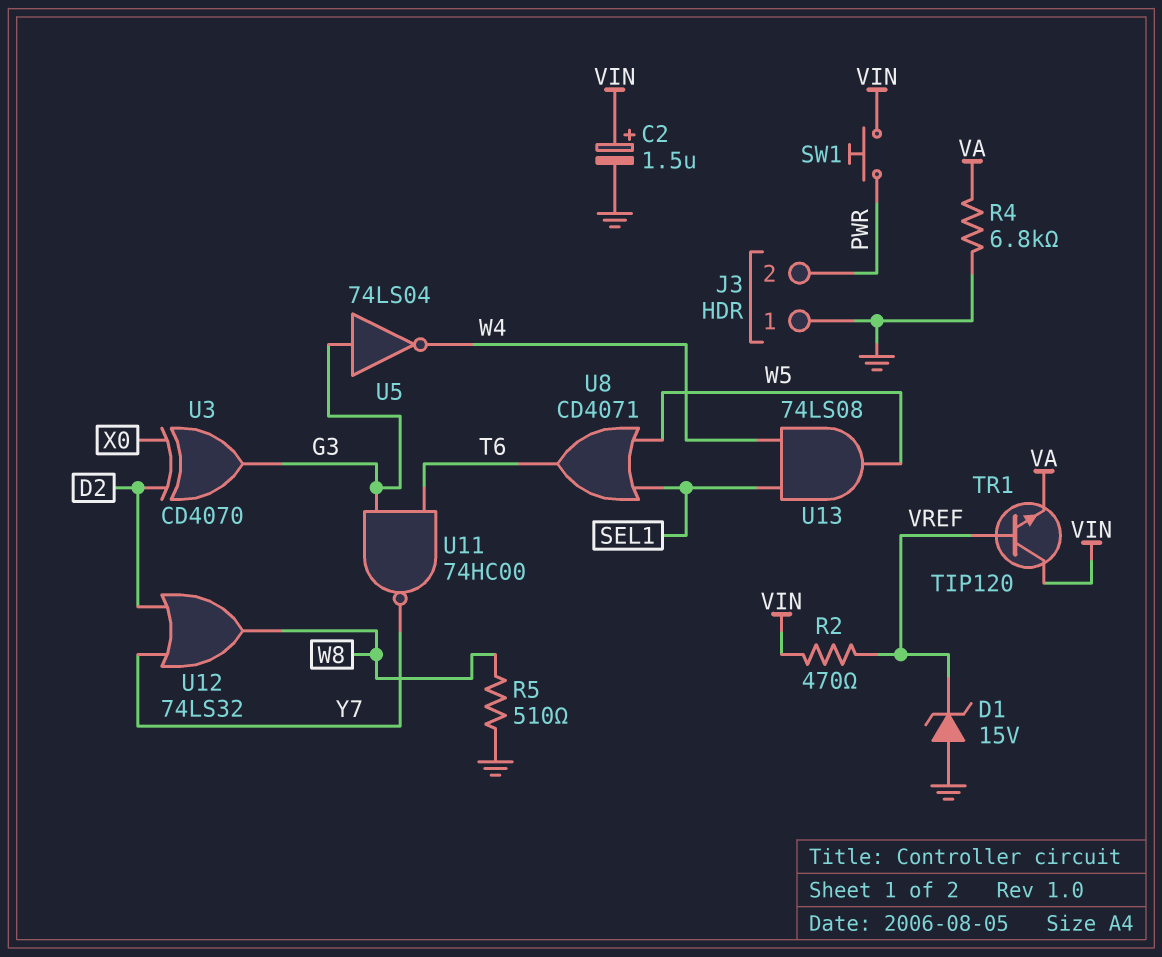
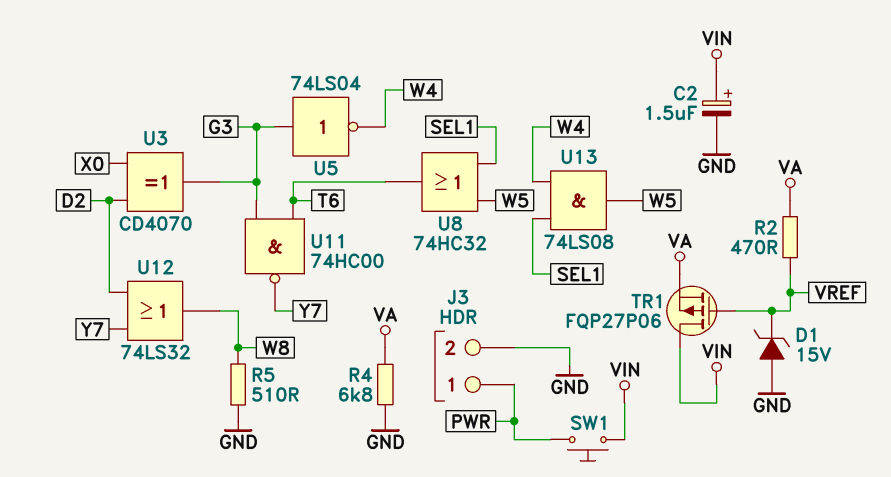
J3 pin 1: GND -> PWR
J3 pin 2: PWR -> GND
R2: 470 (VIN, VREF) -> 470 (VA, VREF)
TR1: NPN TIP120 (B VREF, C VIN, E VA) -> PMOS FQP27P06 (G VREF, D VIN, S VA)
U8: OR CD4071 (in SEL1, in W5, out T6) -> OR 74HC32 (in SEL1, in W5, out T6)

